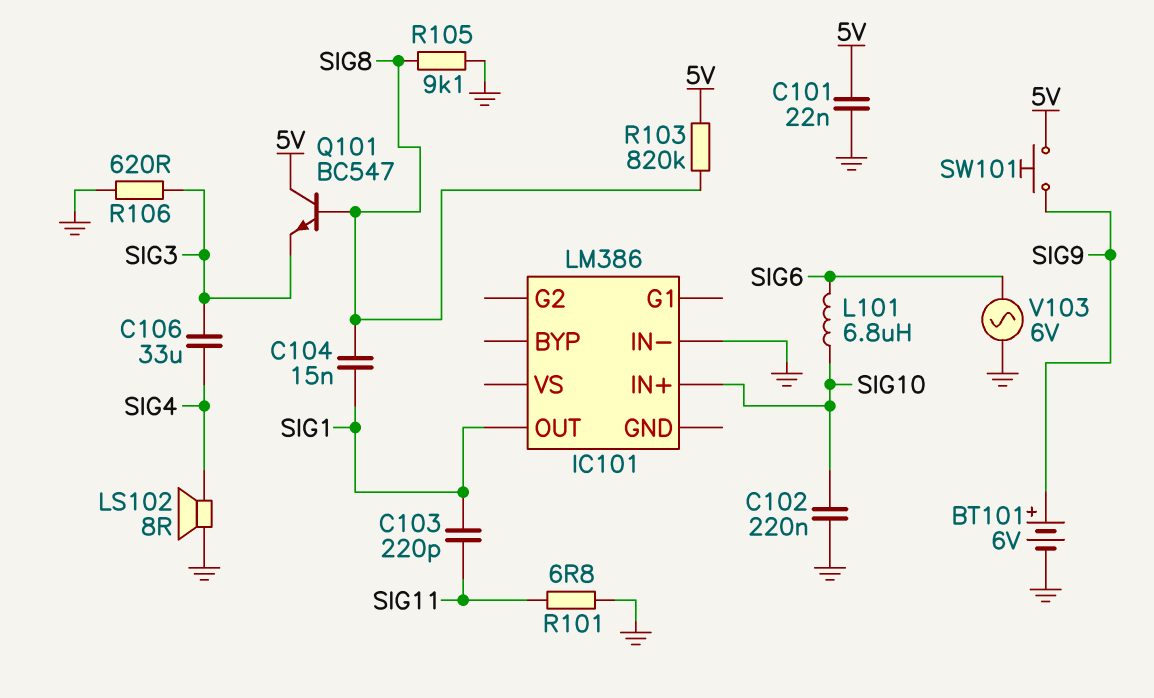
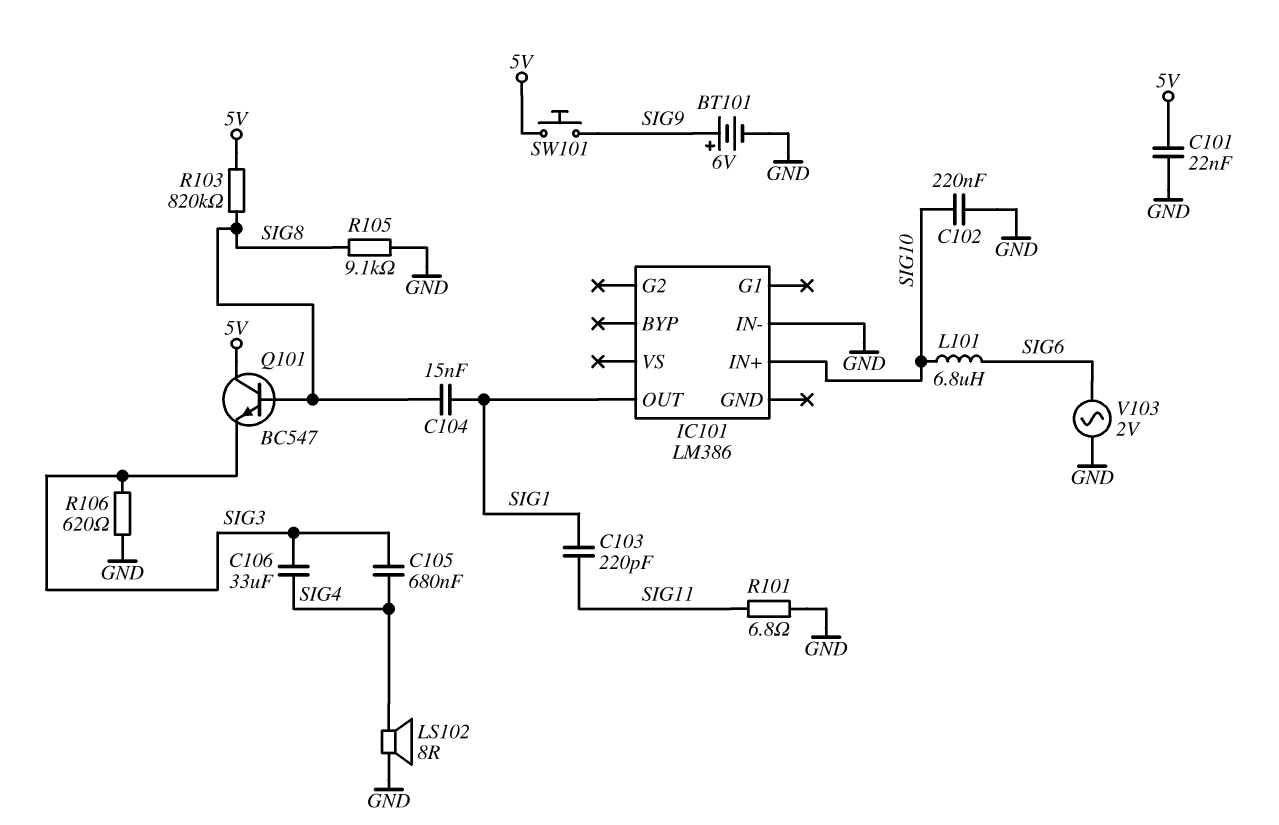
C105: none -> 680nF (SIG3, SIG4)
V103: AC 6V (GND, SIG6) -> AC 2V (GND, SIG6)

